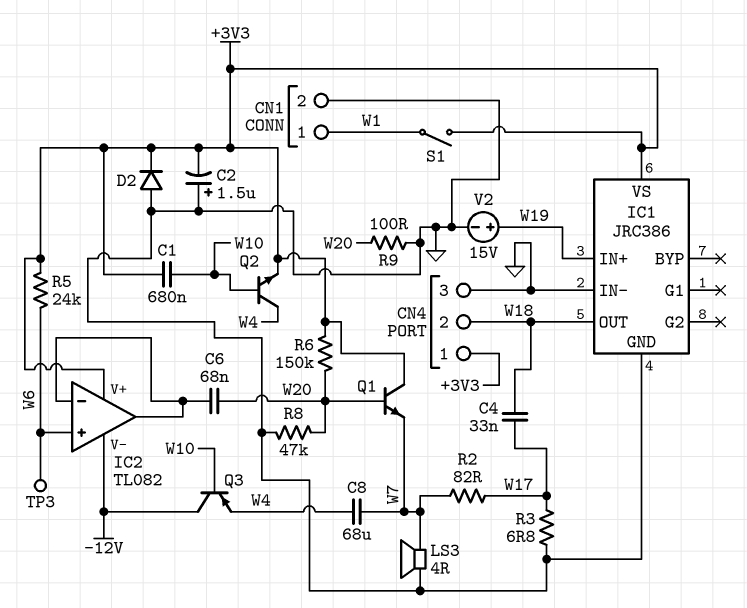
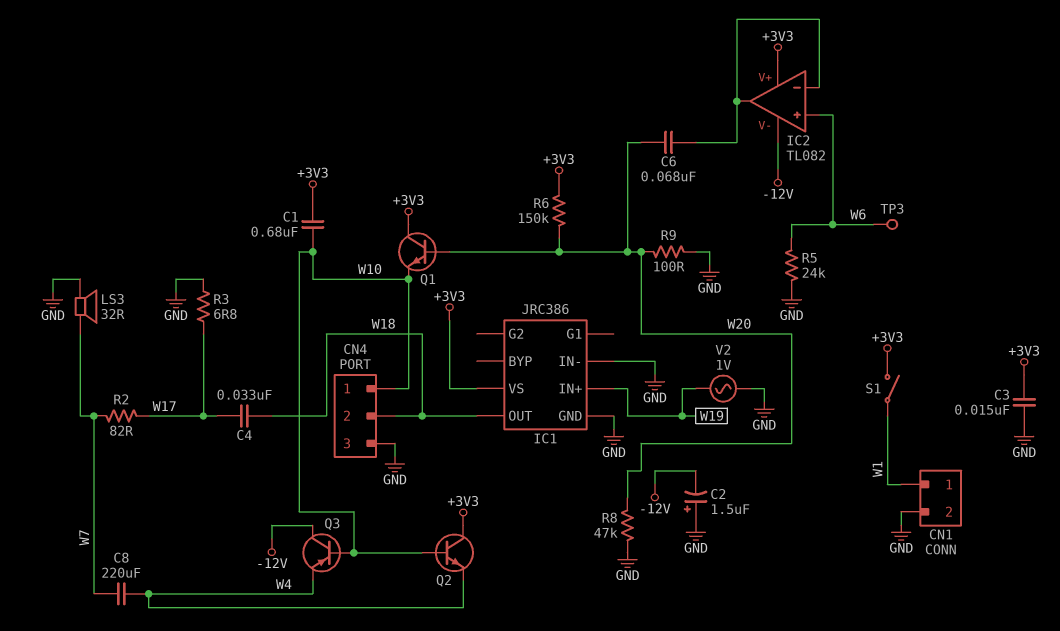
C2: 1.5uF (plus GND, minus +3V3) -> 1.5uF (plus GND, minus -12V)
C3: none -> 15nF (+3V3, GND)
C8: 68uF (W4, W7) -> 220uF (W4, W7)
CN4 pin 1: +3V3 -> W10
D2: diode (A GND, K +3V3) -> none
LS3: speaker 4R (GND, W7) -> speaker 32R (GND, W7)
Q1: NPN (B W20, C +3V3, E W7) -> NPN (B W20, C +3V3, E W10)
Q2: NPN (B W10, C W4, E +3V3) -> NPN (B W10, C +3V3, E W4)
R5: 24k (+3V3, W6) -> 24k (GND, W6)
V2: 15V (plus W19, minus GND) -> AC 1V (GND, W19)

